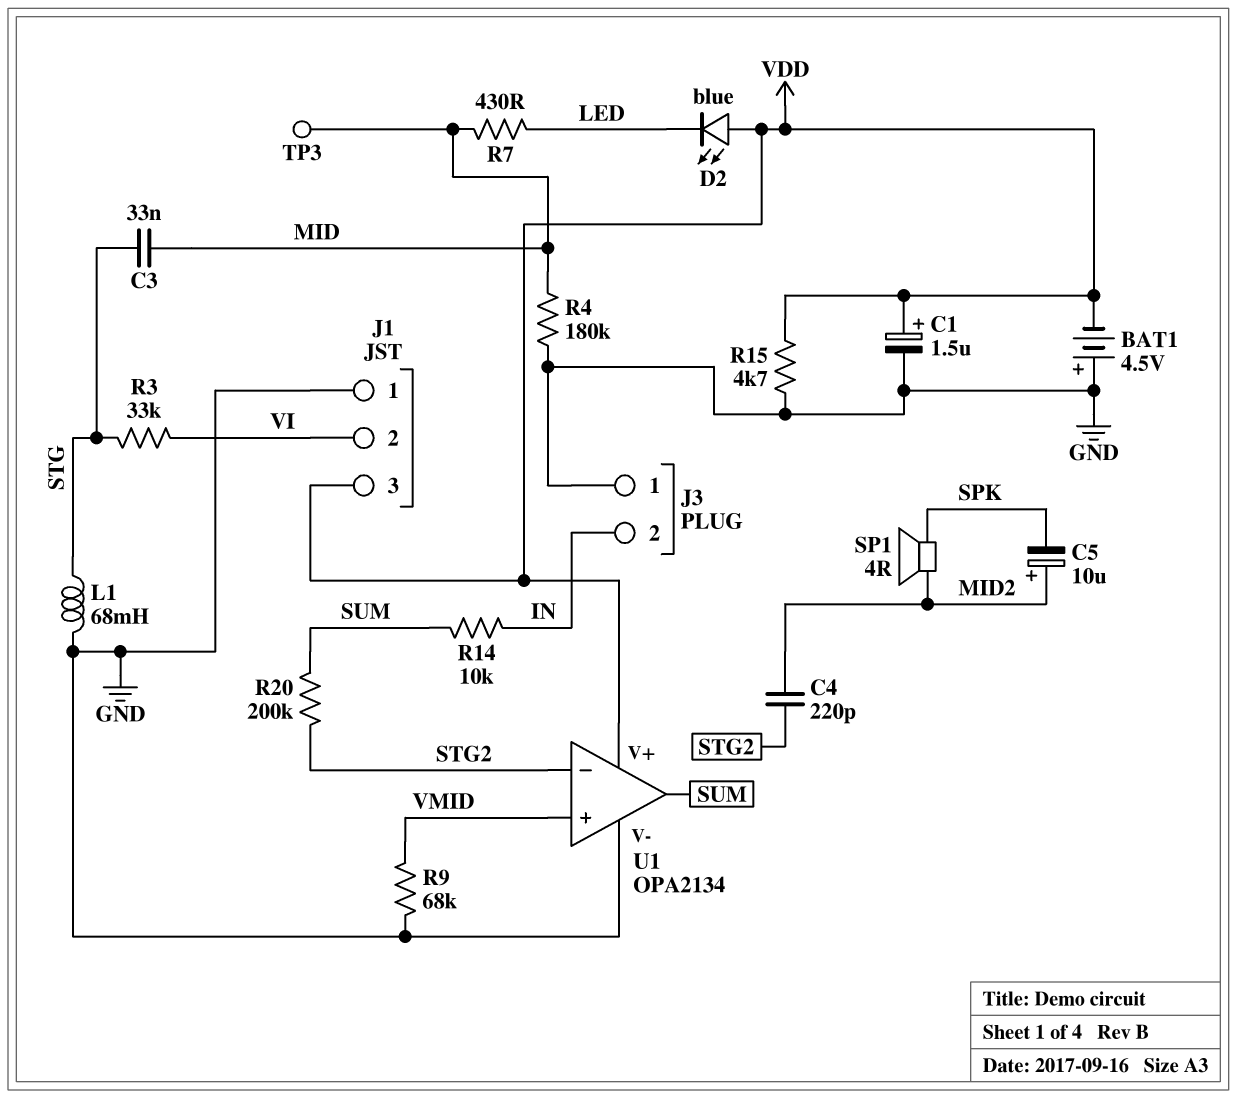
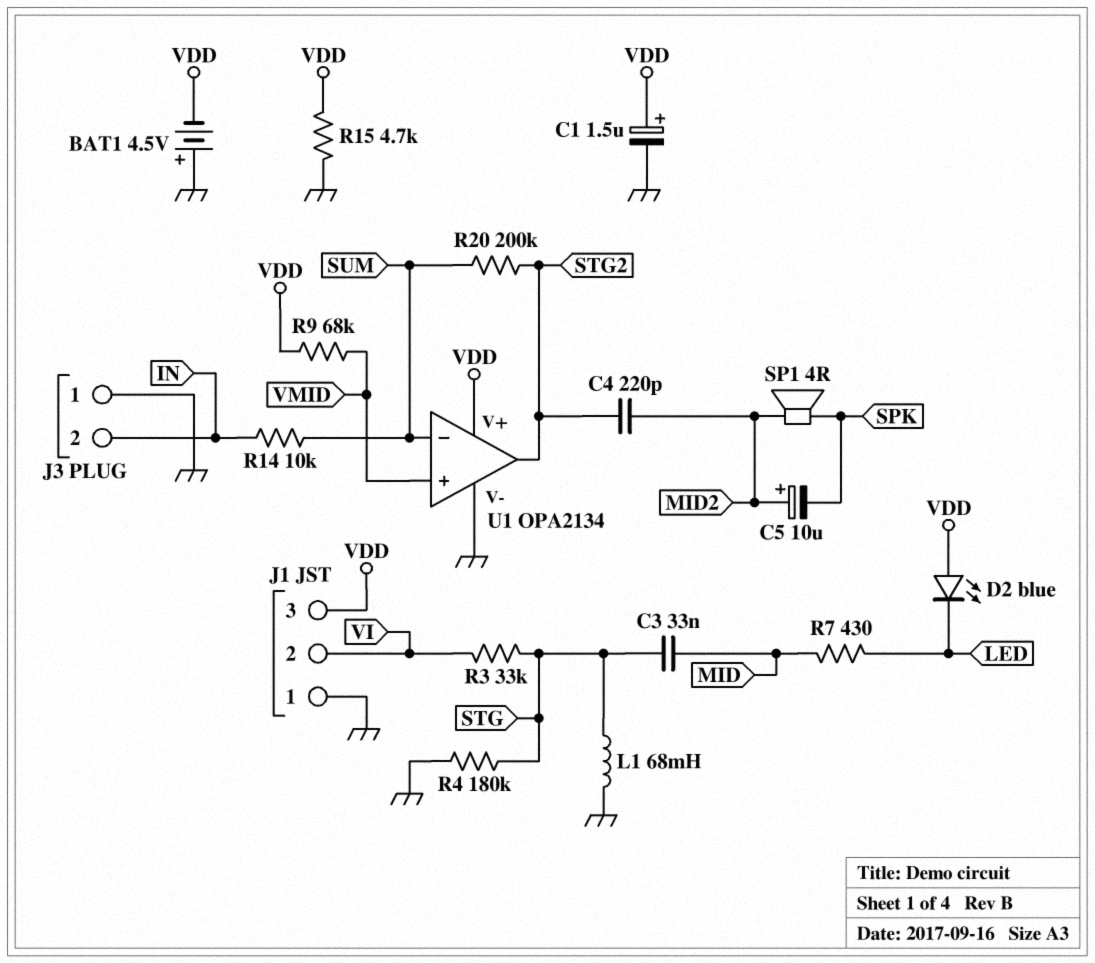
R4: 180k (GND, MID) -> 180k (GND, STG)
R9: 68k (GND, VMID) -> 68k (VDD, VMID)
TP3: test point (MID) -> none
U1 pin in-: STG2 -> SUM
U1 pin out: SUM -> STG2

